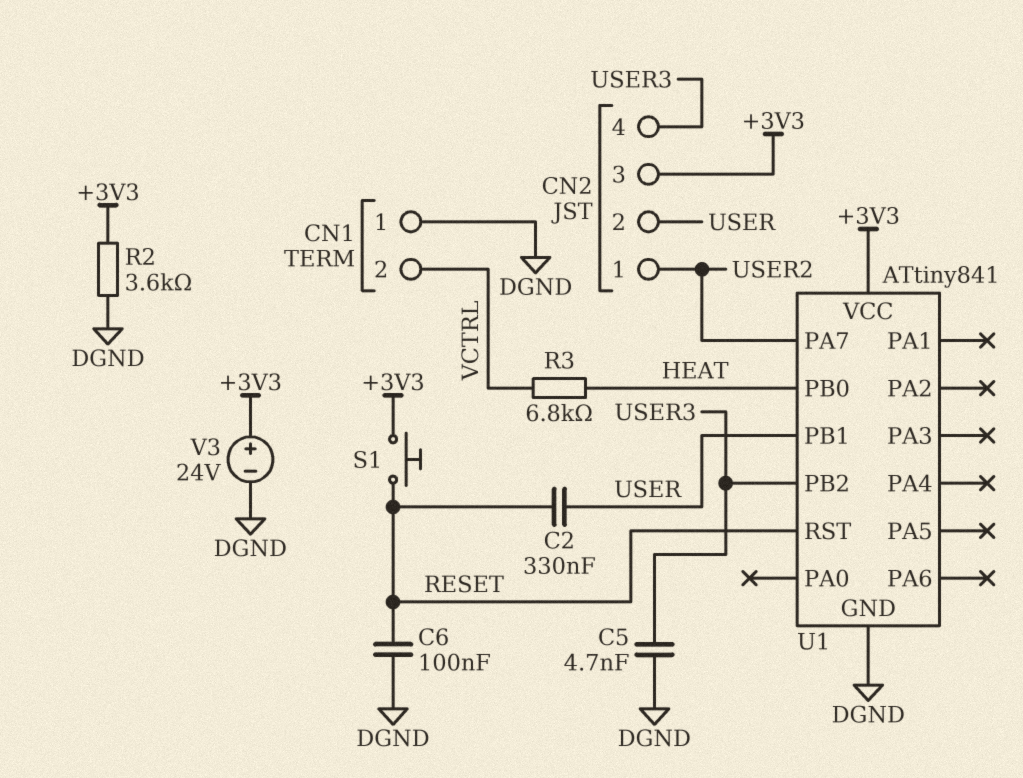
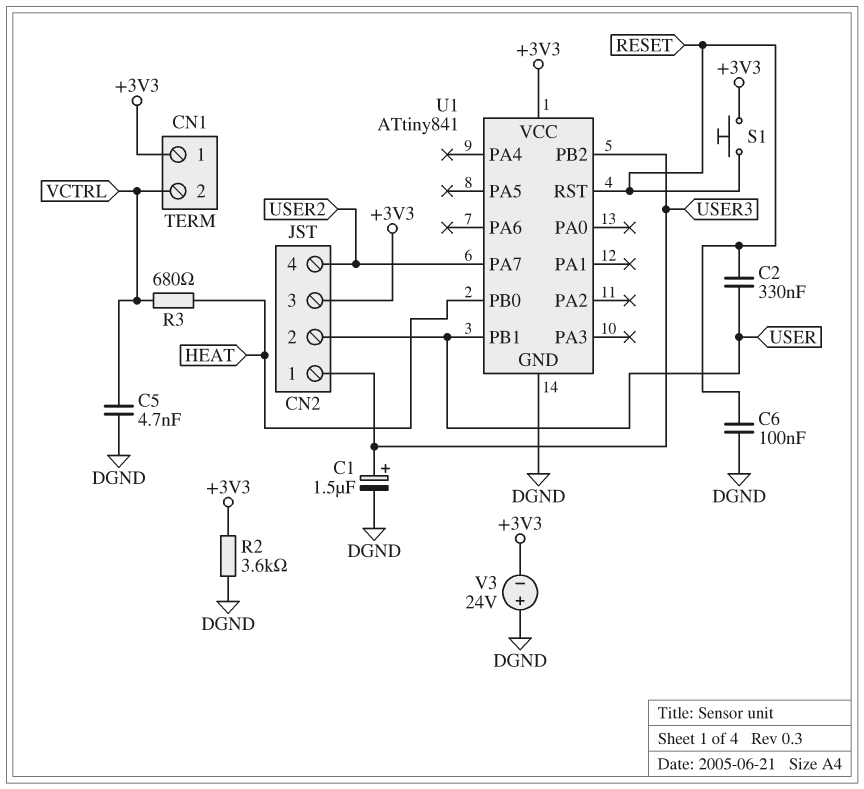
C1: none -> 1.5uF (plus USER3, minus DGND)
C5: 4.7nF (DGND, USER3) -> 4.7nF (DGND, VCTRL)
CN1 pin 1: DGND -> +3V3
CN2 pin 1: USER2 -> USER3
CN2 pin 4: USER3 -> USER2
R3: 6.8k (HEAT, VCTRL) -> 680 (HEAT, VCTRL)
V3: 24V (plus +3V3, minus DGND) -> 24V (plus DGND, minus +3V3)

